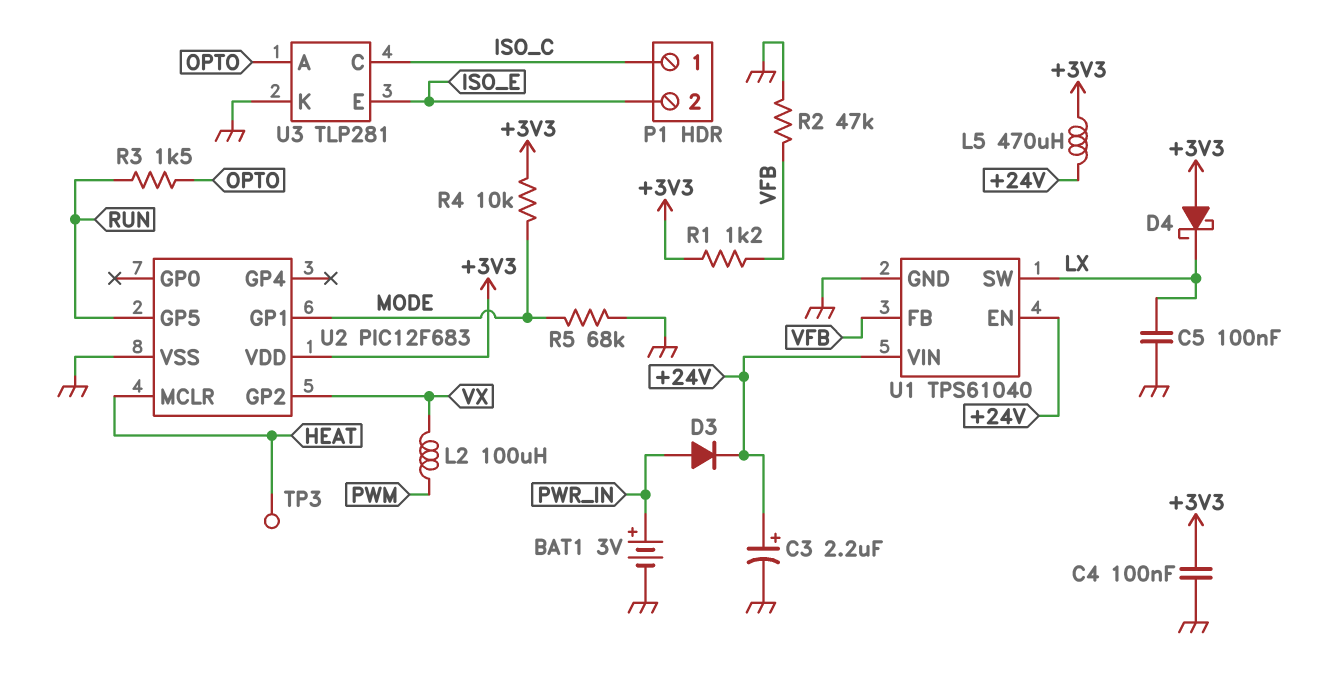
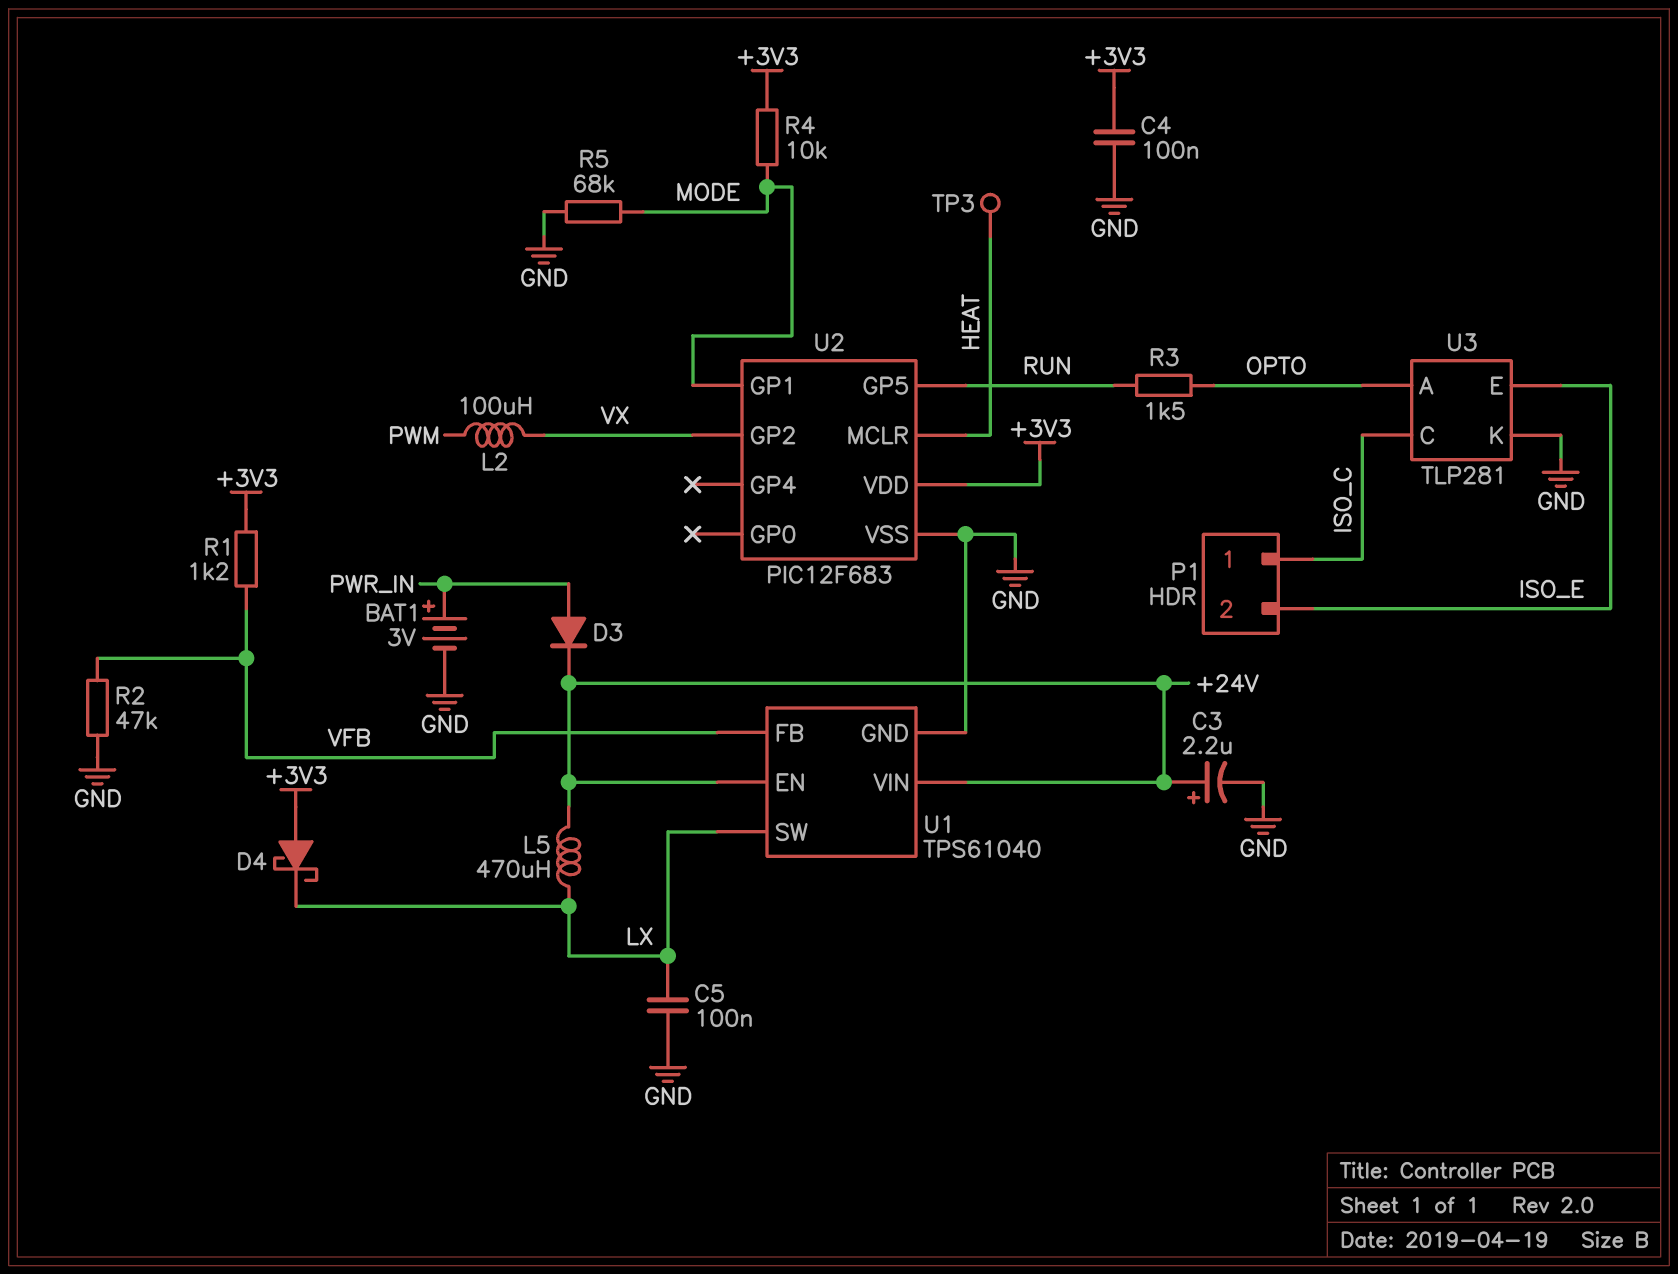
L5: 470uH (+3V3, +24V) -> 470uH (+24V, LX)

